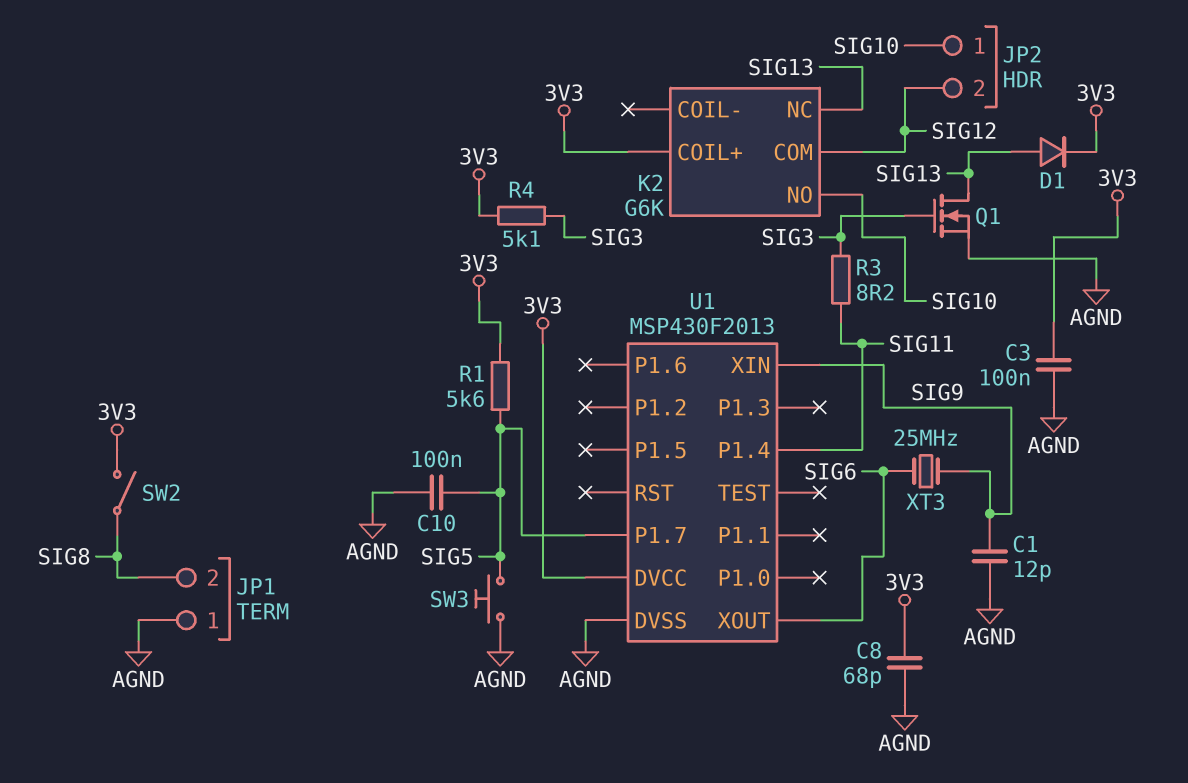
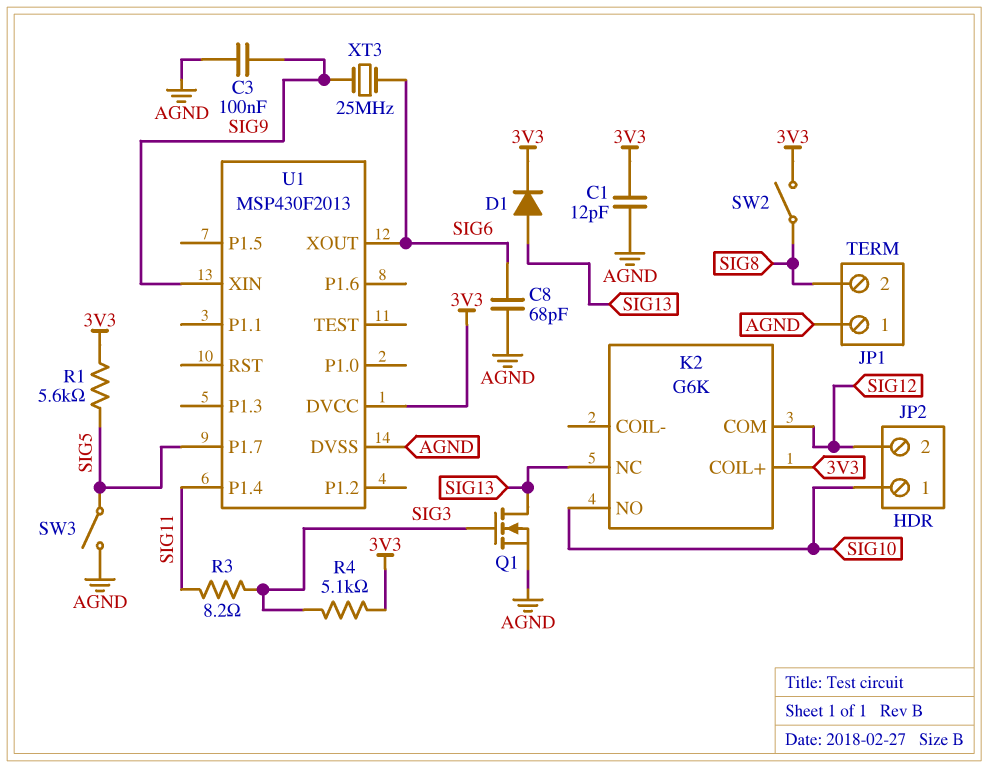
C1: 12pF (AGND, SIG9) -> 12pF (3V3, AGND)
C3: 100nF (3V3, AGND) -> 100nF (AGND, SIG9)
C8: 68pF (3V3, AGND) -> 68pF (AGND, SIG6)
C10: 100nF (AGND, SIG5) -> none
SW3: button (AGND, SIG5) -> switch (AGND, SIG5)

